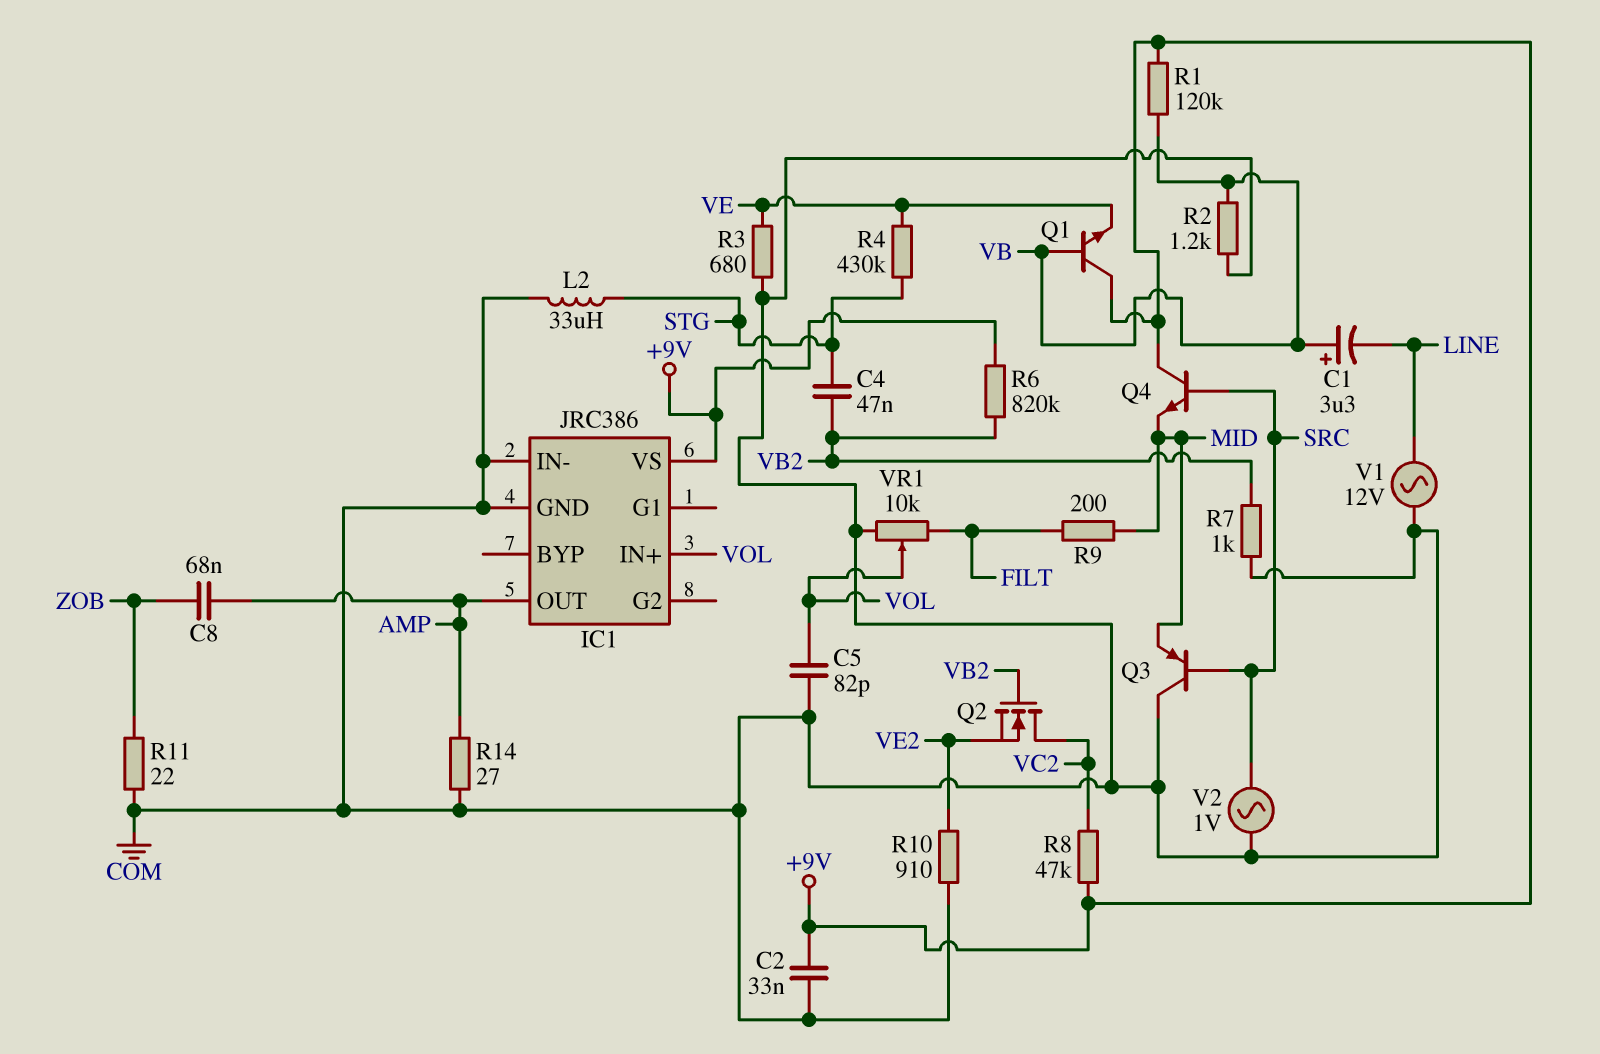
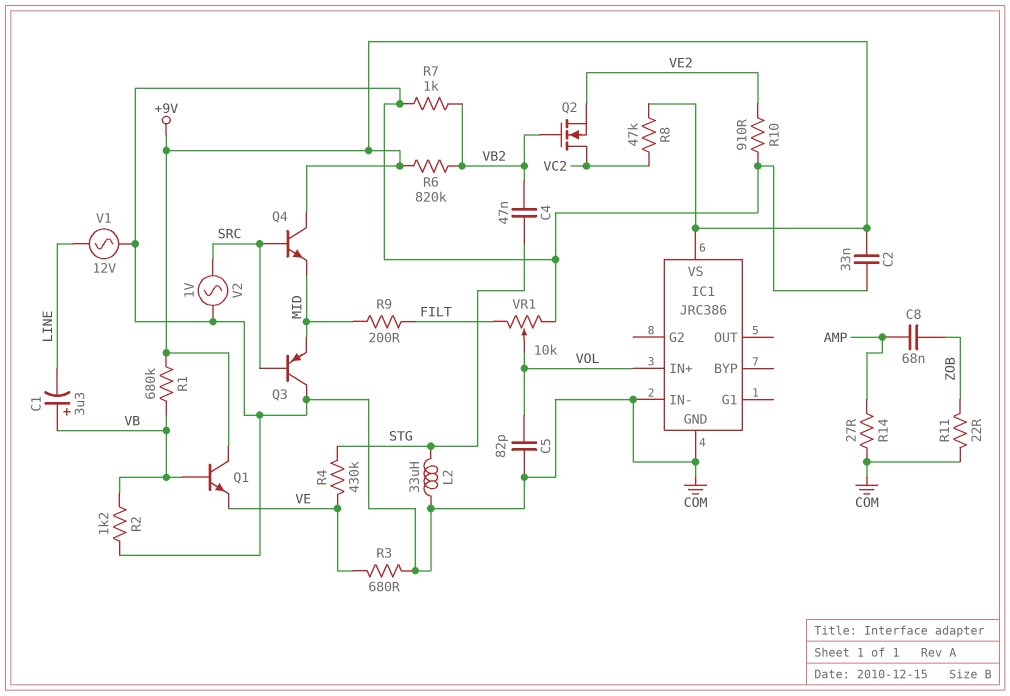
IC1 pin OUT: AMP -> none
R1: 120k (+9V, VB) -> 680k (+9V, VB)

